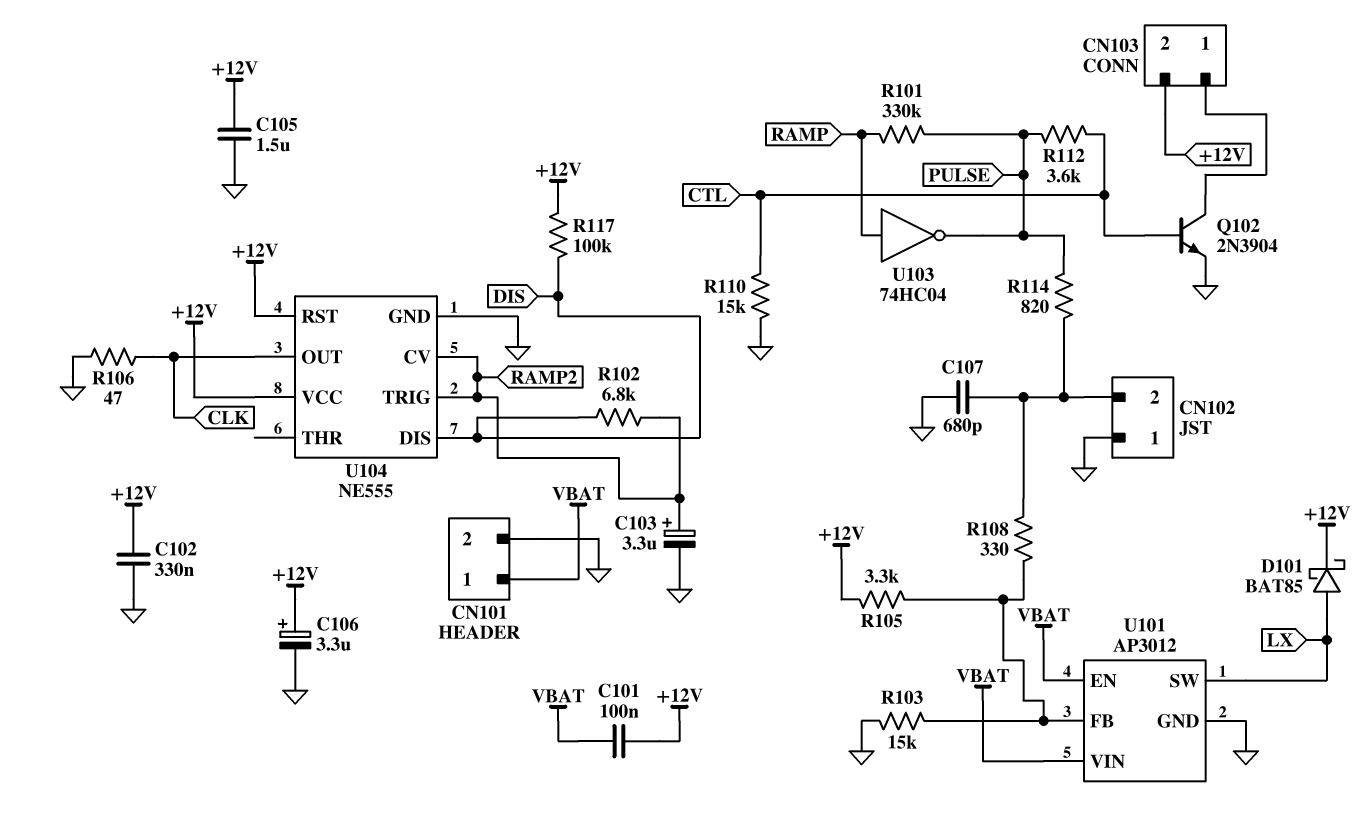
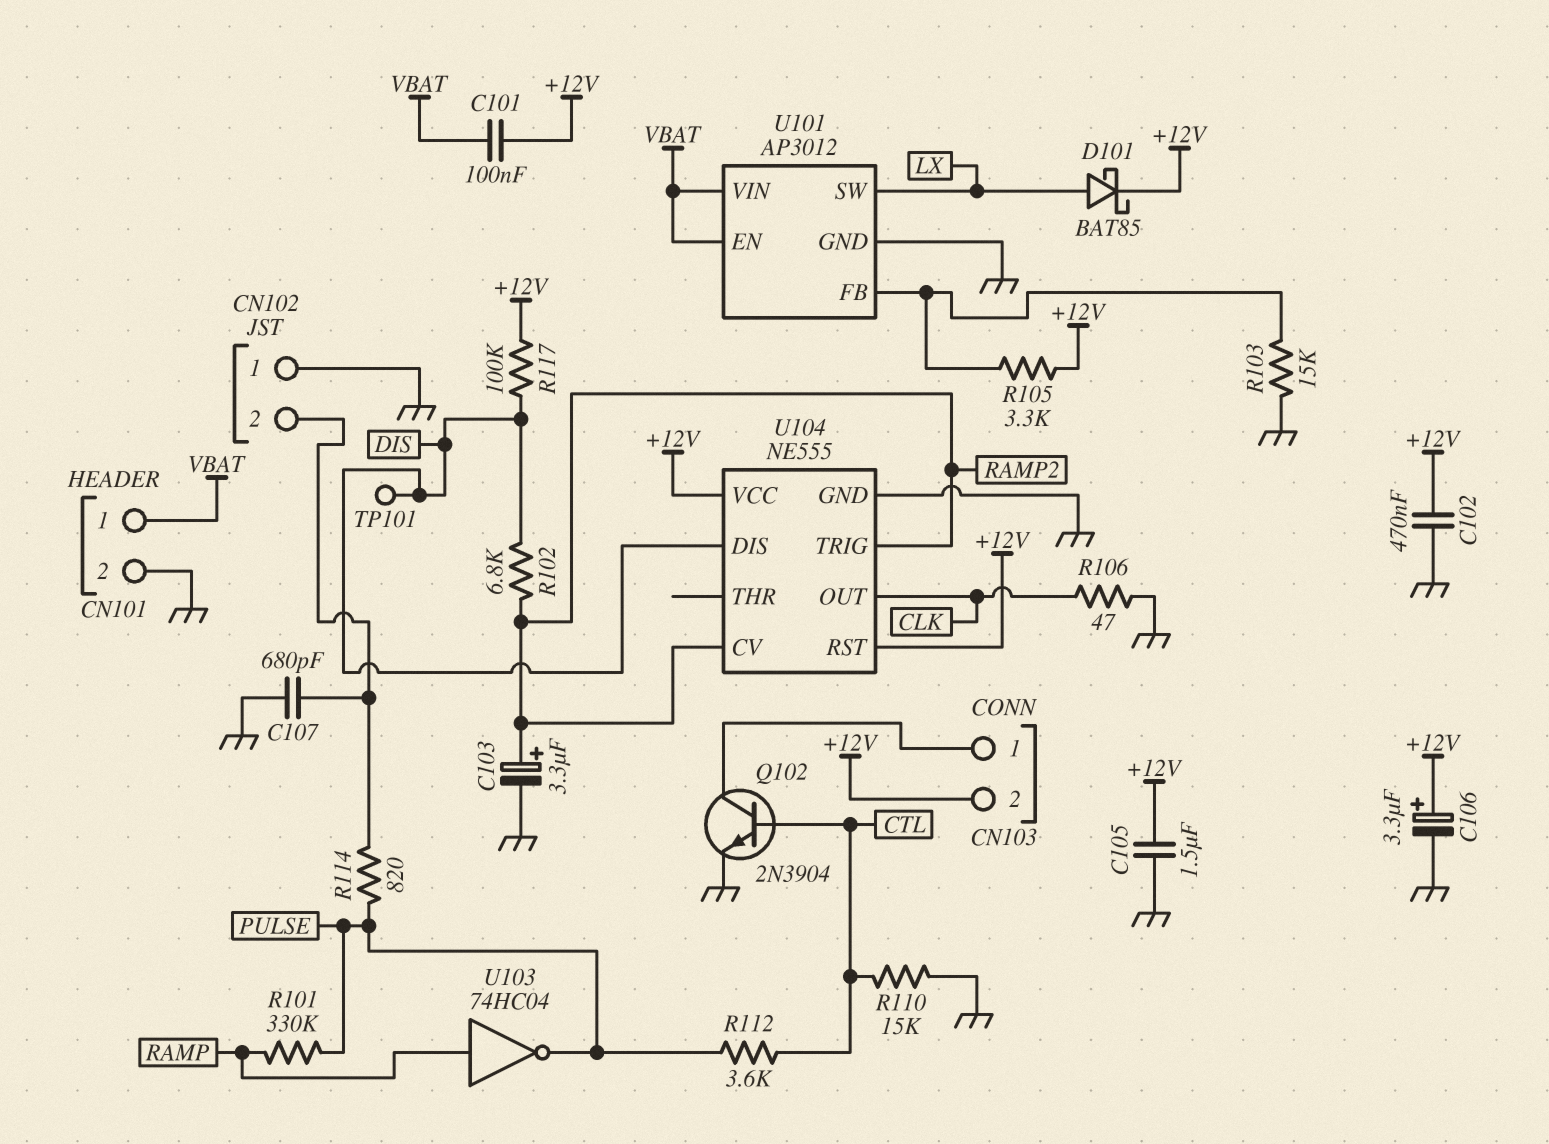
C102: 330nF (+12V, GND) -> 470nF (+12V, GND)
R108: 330 (CN102/2, U101/FB) -> none
TP101: none -> test point (DIS)

